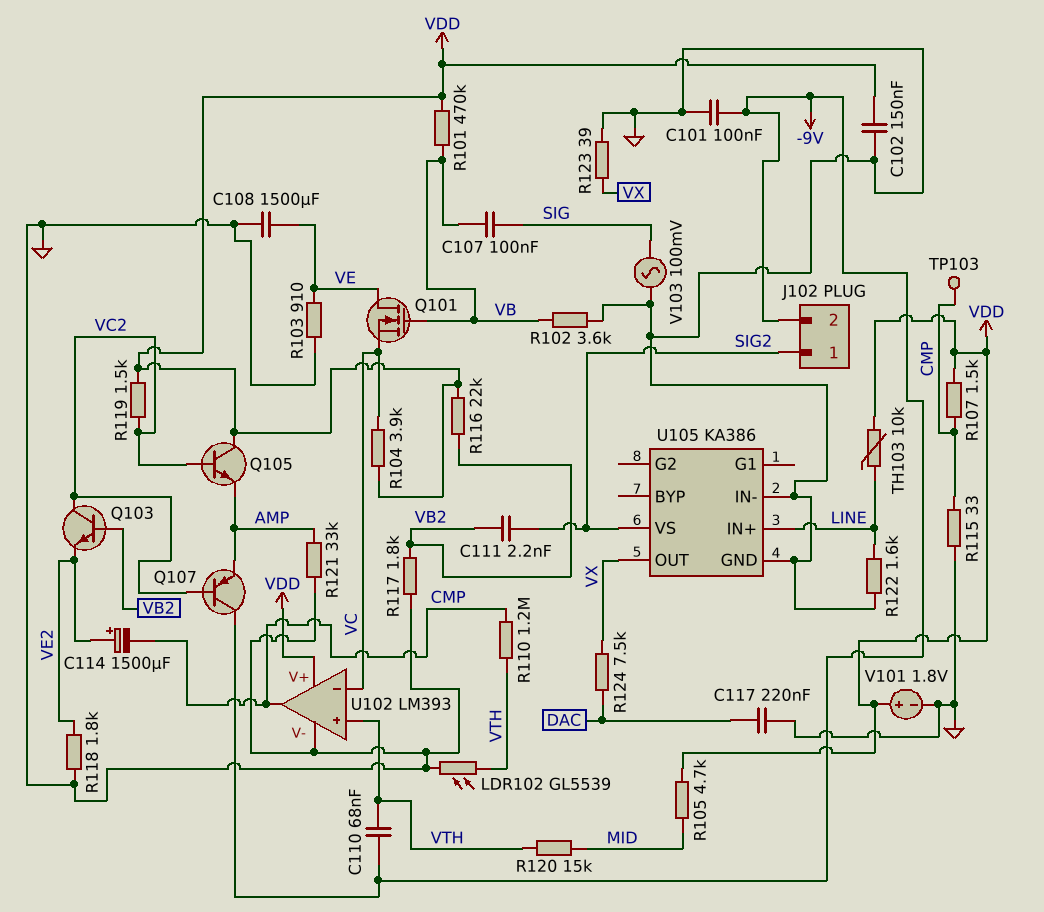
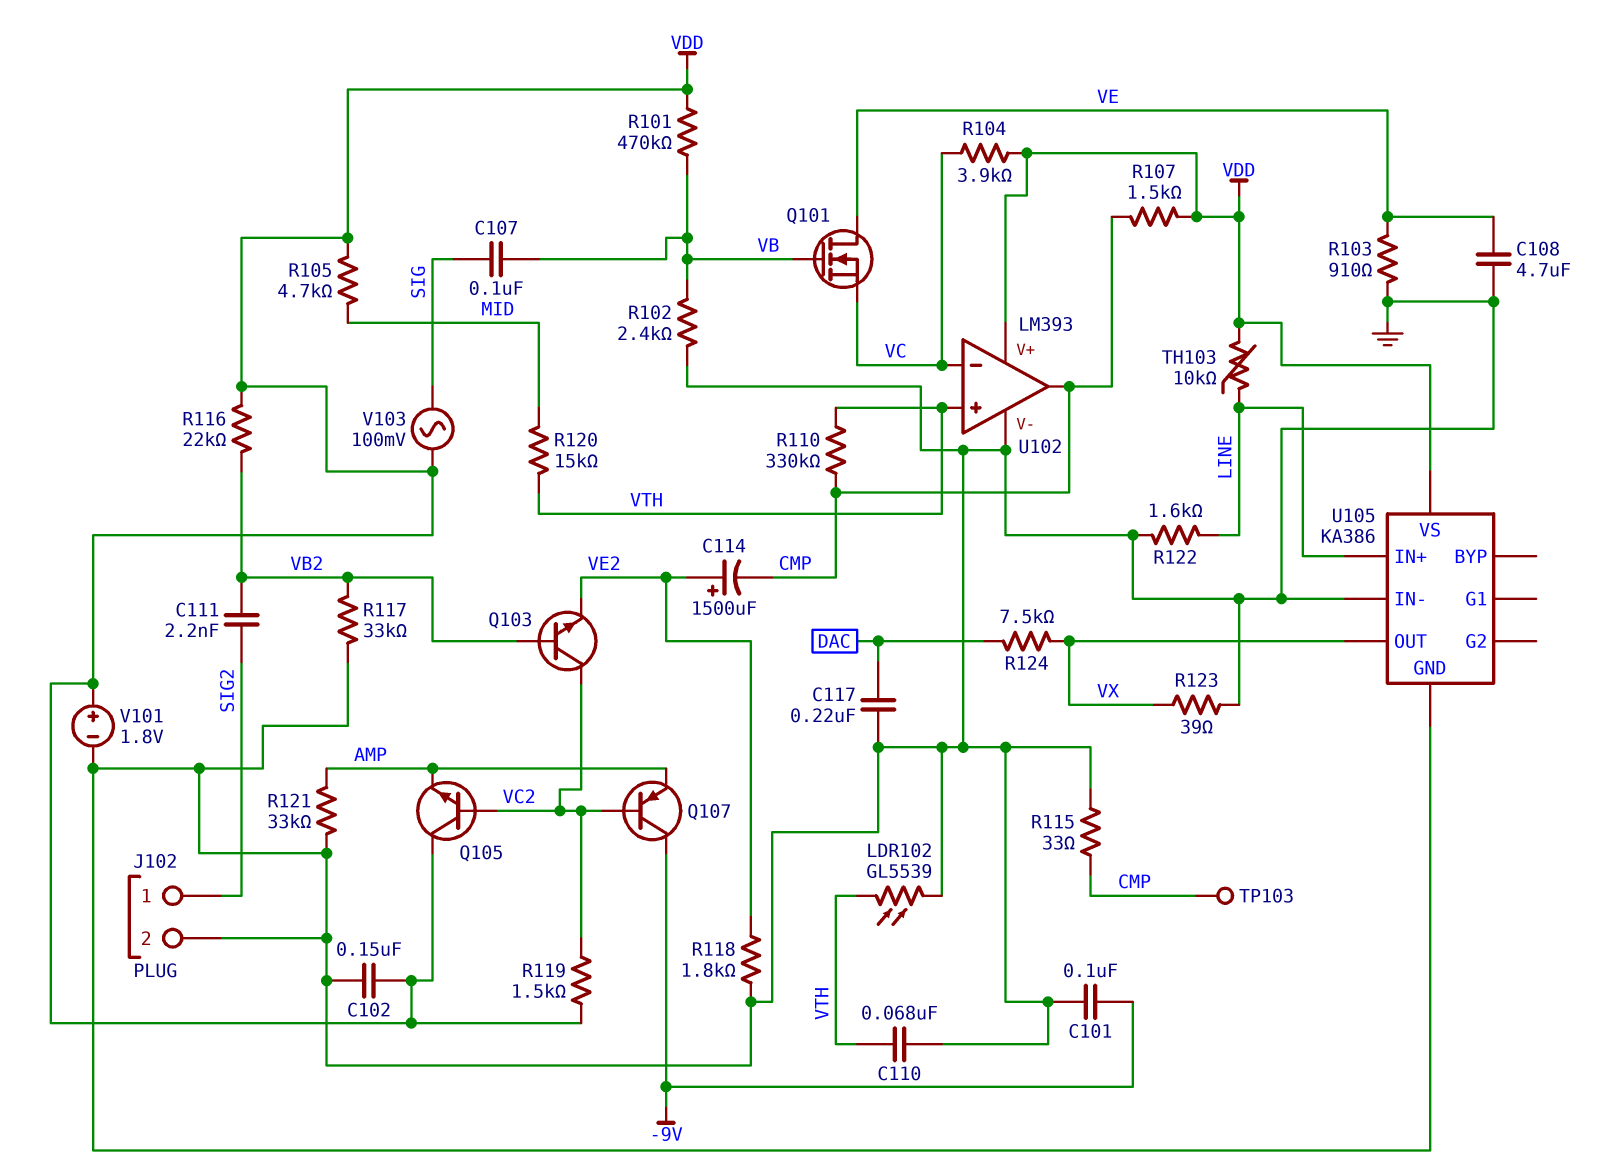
C108: 1500uF (GND, VE) -> 4.7uF (GND, VE)
C110: 68nF (-9V, VTH) -> 68nF (GND, VTH)
J102 pin 2: -9V -> GND
R102: 3.6k (GND, VB) -> 2.4k (GND, VB)
R110: 1.2M (CMP, VTH) -> 330k (CMP, VTH)
R117: 1.8k (GND, VB2) -> 33k (GND, VB2)
U105 pin VS: SIG2 -> VDD
V103: AC 100mV (GND, SIG) -> AC 100mV (SIG, VDD)

